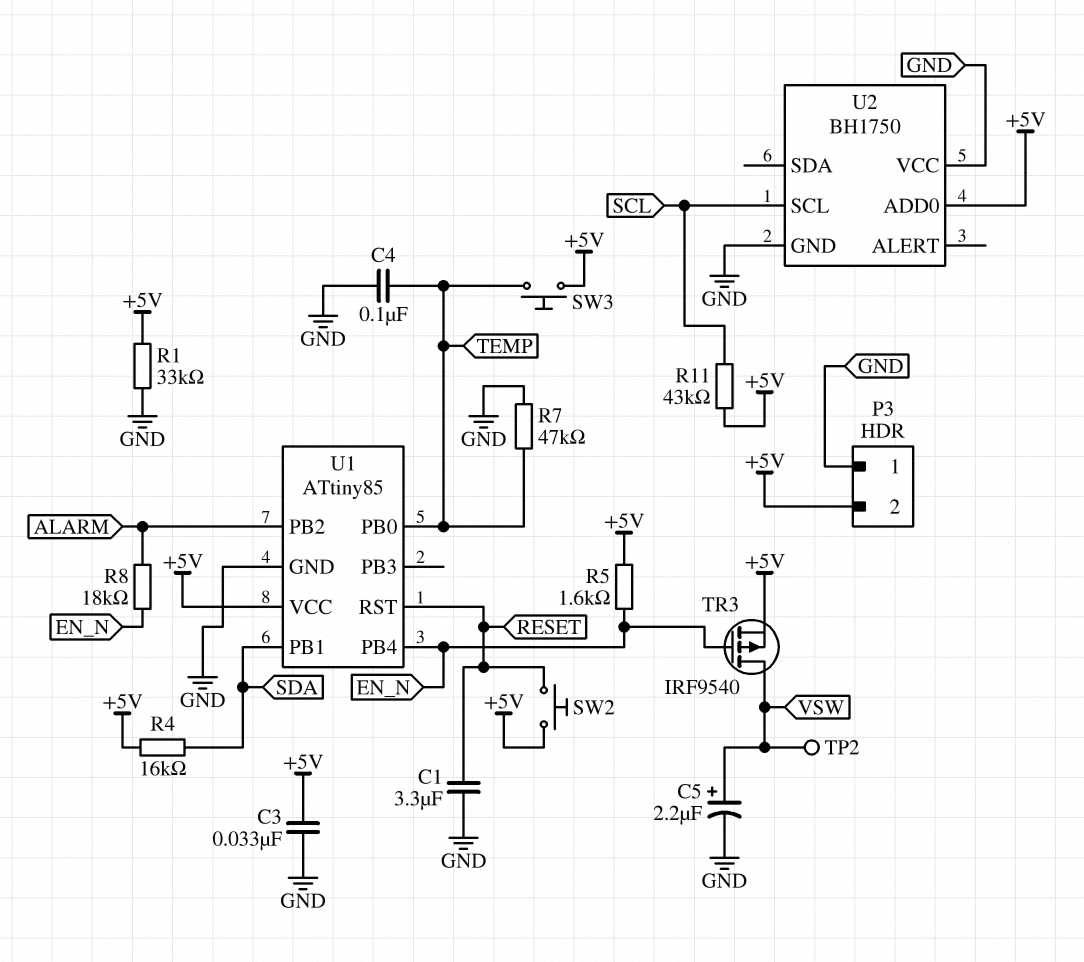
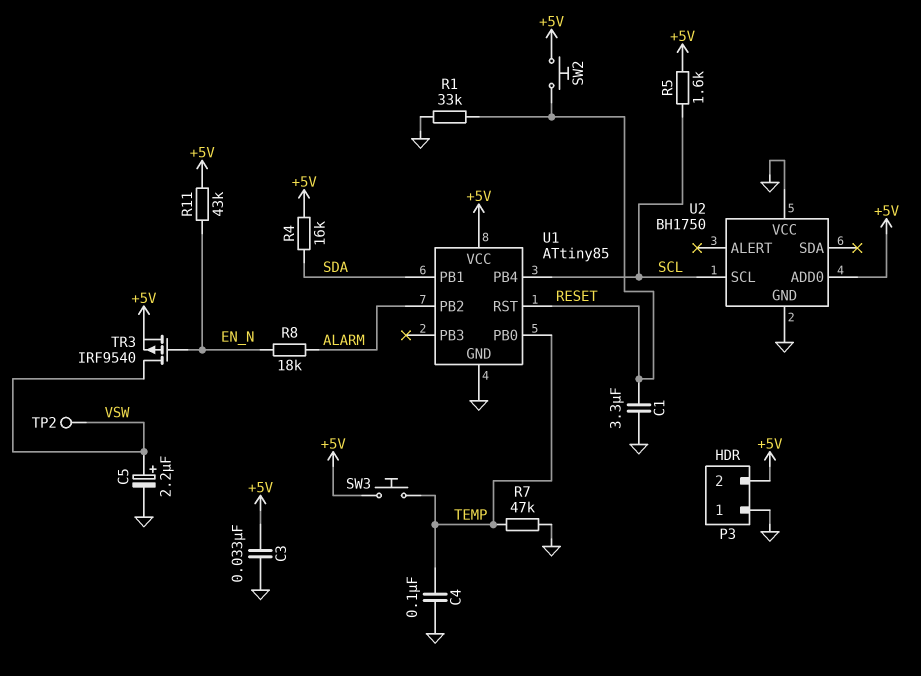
R1: 33k (+5V, GND) -> 33k (GND, RESET)
R5: 1.6k (+5V, EN_N) -> 1.6k (+5V, SCL)
R11: 43k (+5V, SCL) -> 43k (+5V, EN_N)
U1 pin PB4: EN_N -> SCL

